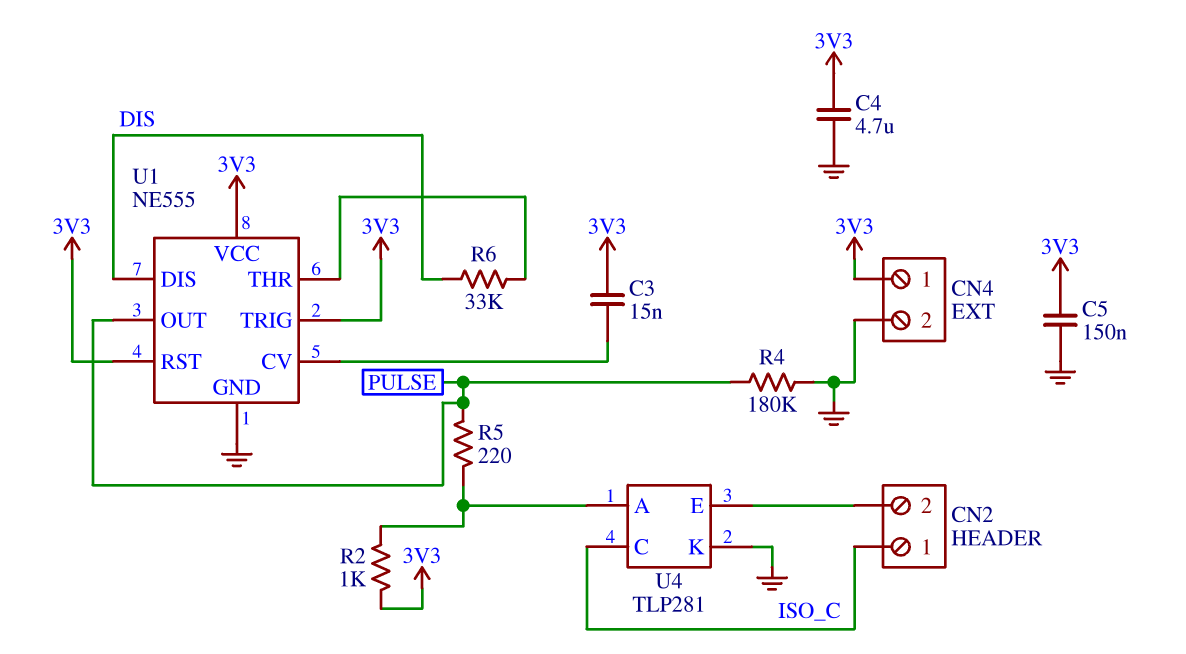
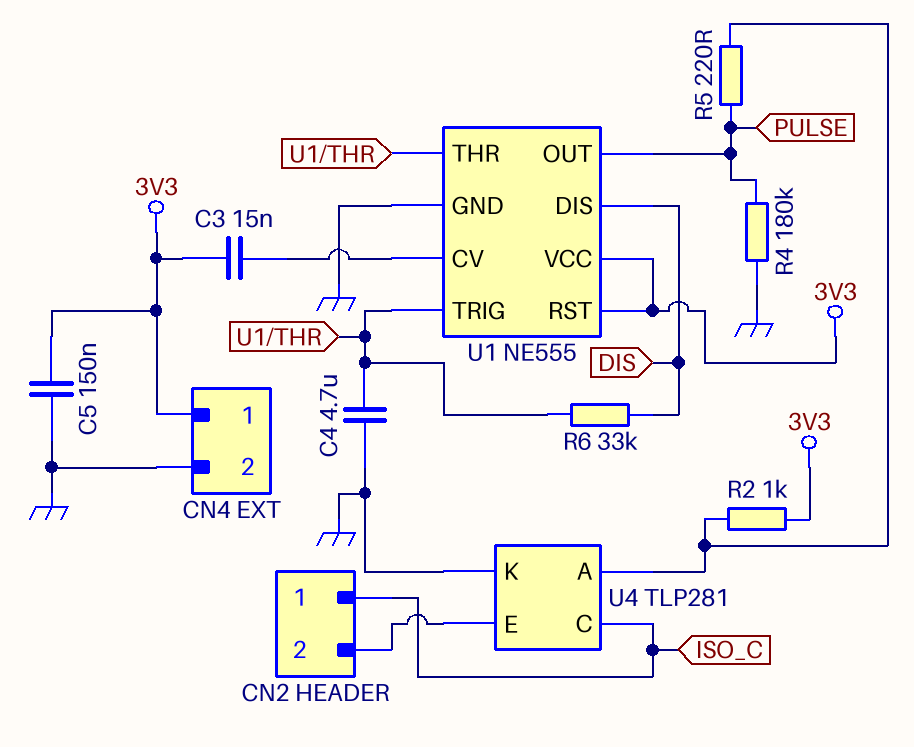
C4: 4.7uF (3V3, GND) -> 4.7uF (GND, U1/THR)
U1 pin TRIG: 3V3 -> U1/THR

